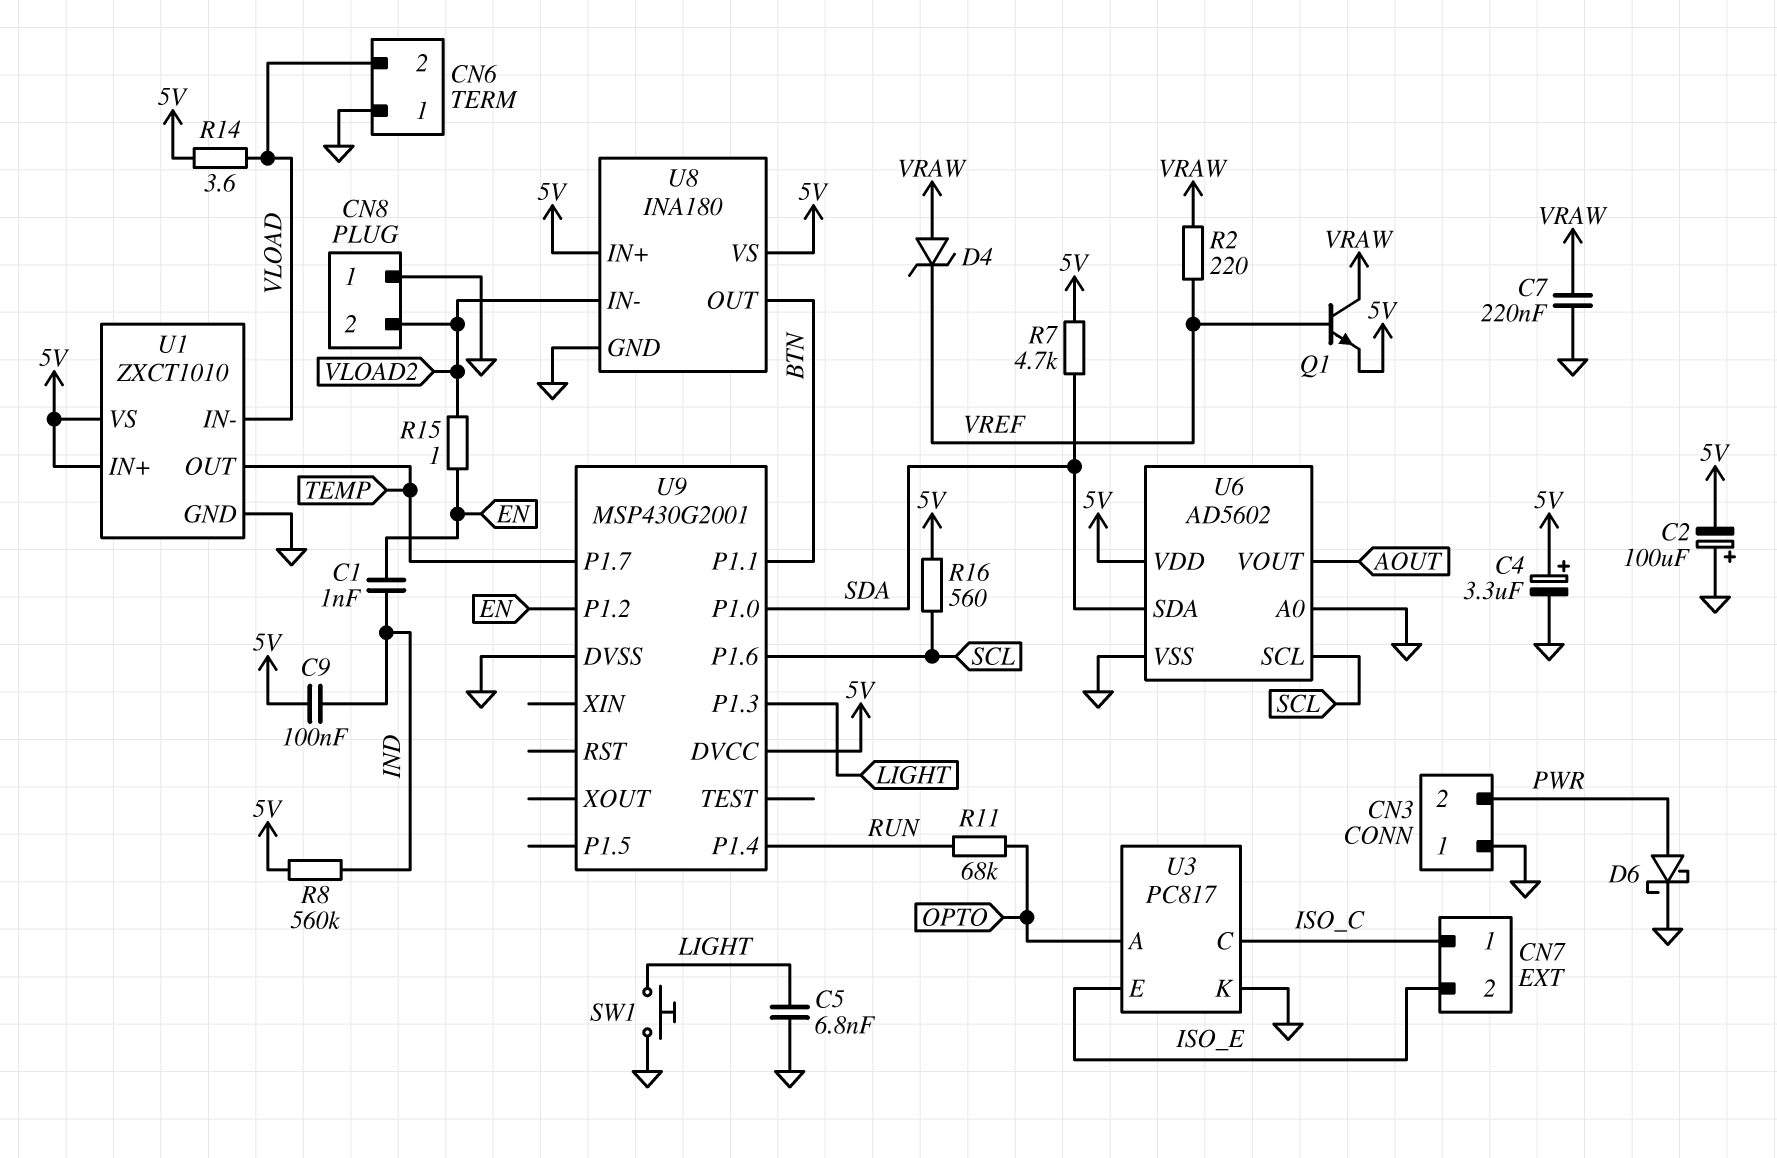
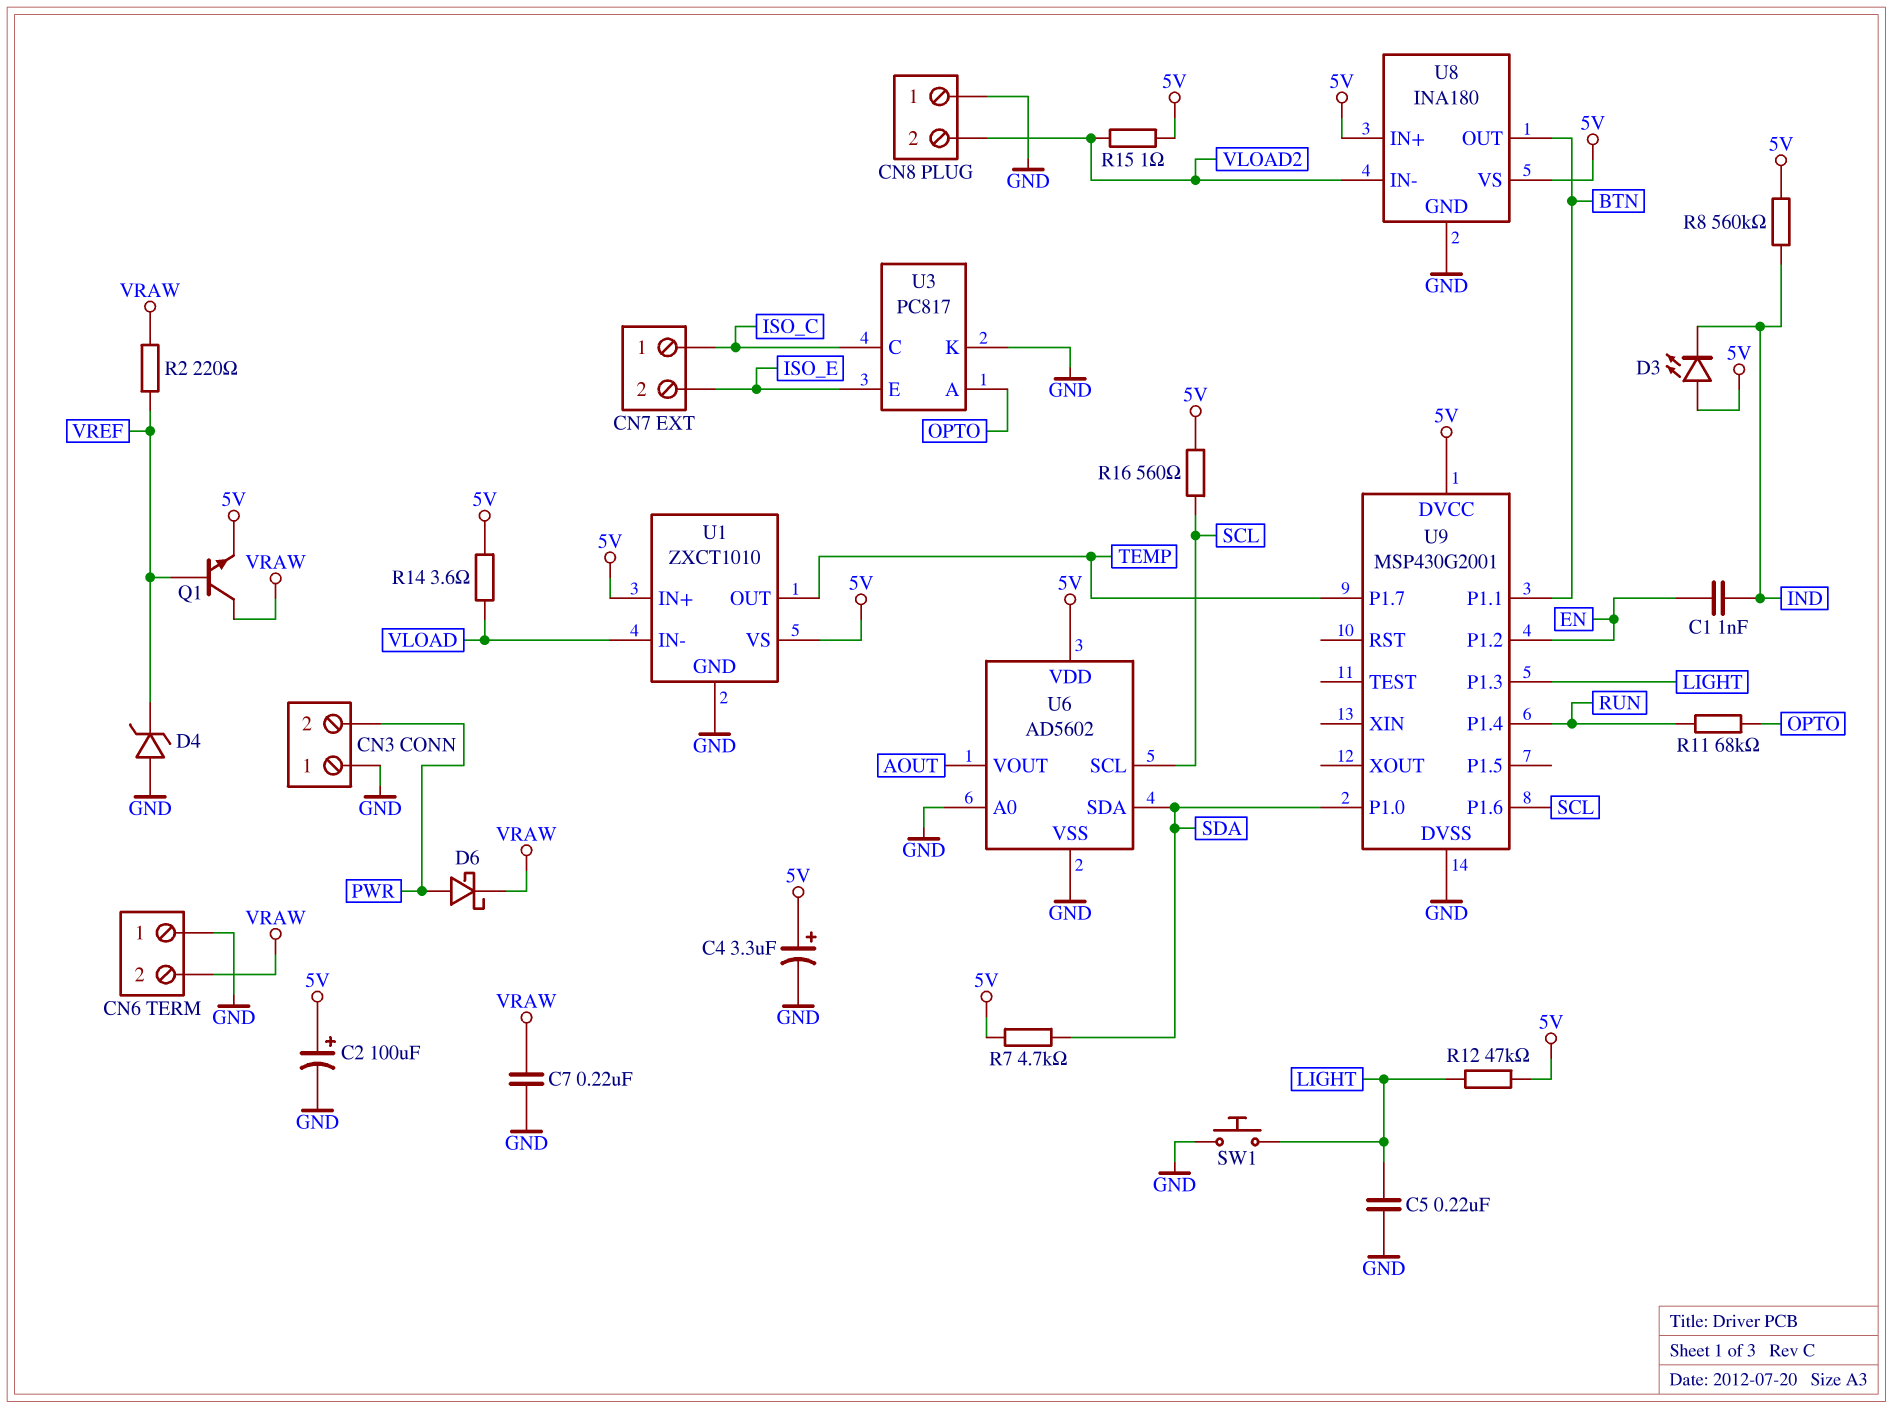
C2: 100uF (plus GND, minus 5V) -> 100uF (plus 5V, minus GND)
C5: 6.8nF (GND, LIGHT) -> 220nF (GND, LIGHT)
C9: 100nF (5V, IND) -> none
CN6 pin 2: VLOAD -> VRAW
D3: none -> LED (A 5V, K IND)
D4: zener (A VRAW, K VREF) -> zener (A GND, K VREF)
D6: schottky (A PWR, K GND) -> schottky (A PWR, K VRAW)
R12: none -> 47k (5V, LIGHT)
R15: 1 (EN, VLOAD2) -> 1 (5V, VLOAD2)

